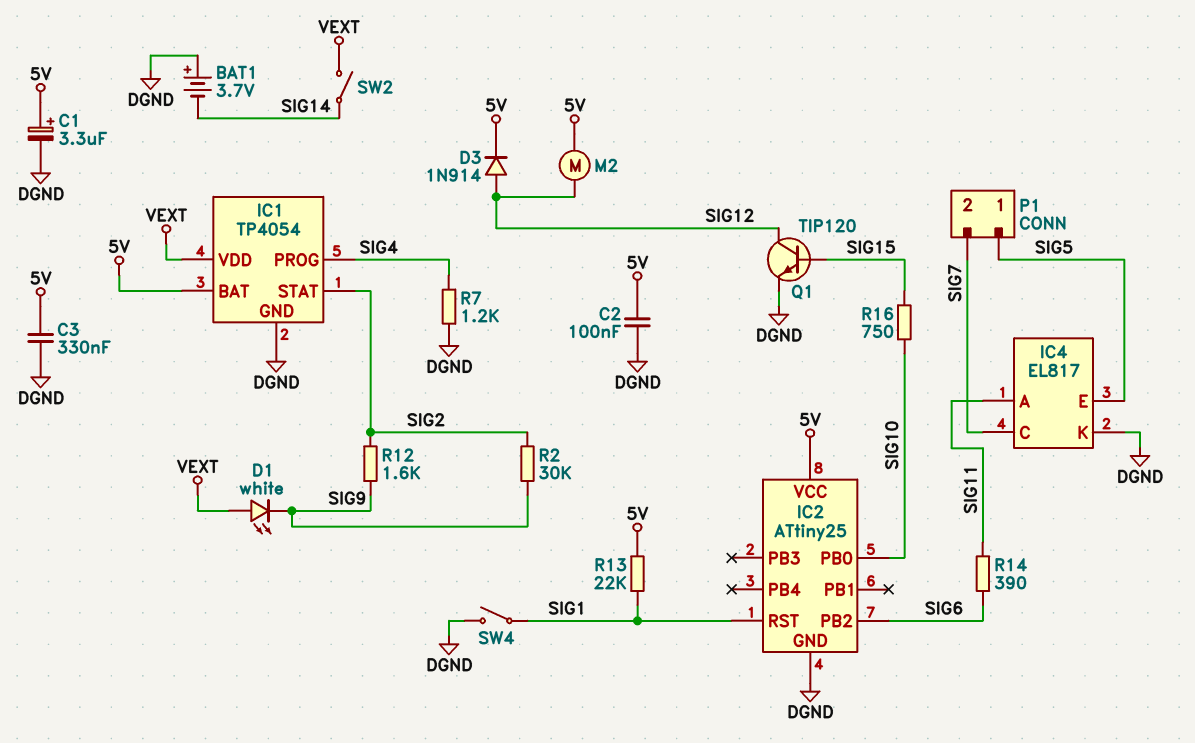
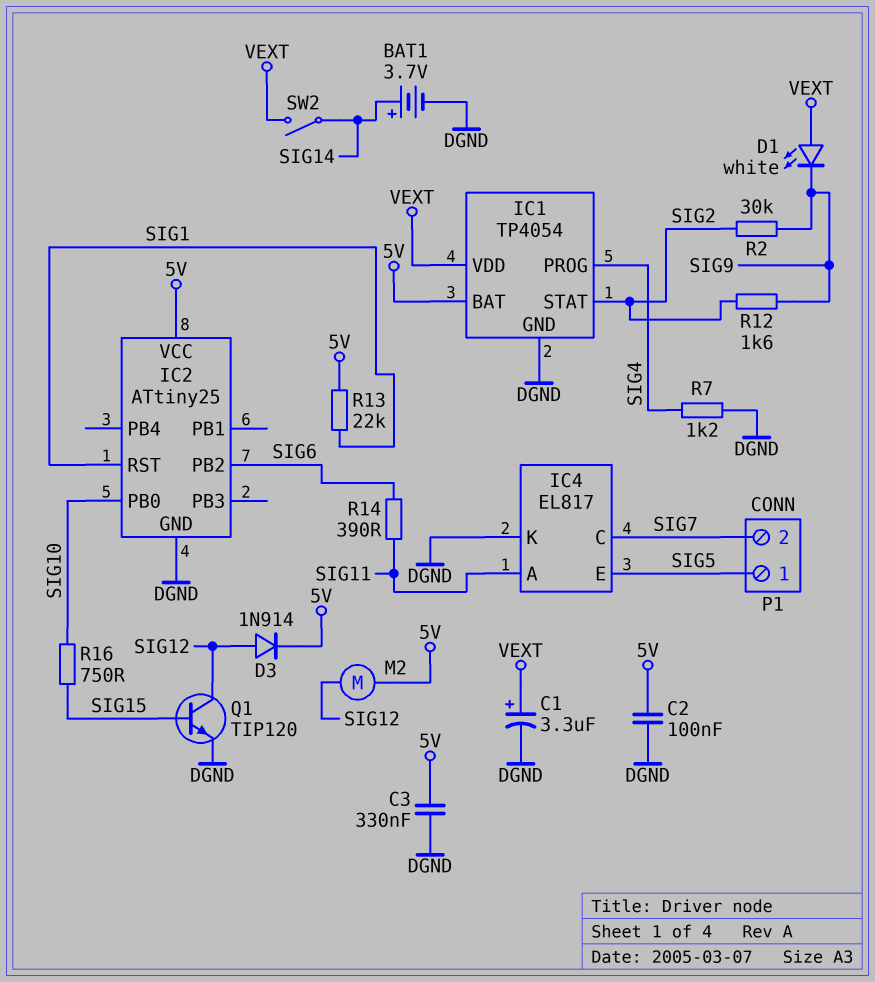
BAT1: 3.7V (plus DGND, minus SIG14) -> 3.7V (plus SIG14, minus DGND)
C1: 3.3uF (plus 5V, minus DGND) -> 3.3uF (plus VEXT, minus DGND)
SW4: switch (DGND, SIG1) -> none

